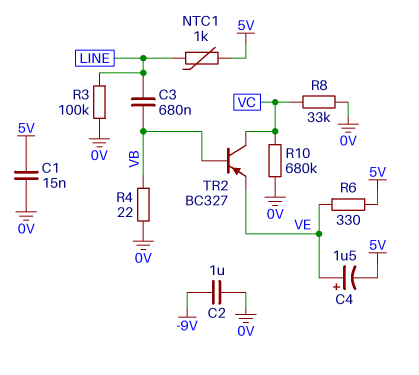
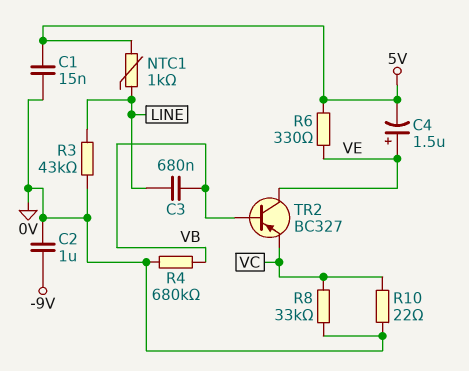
R3: 100k (0V, LINE) -> 43k (0V, LINE)
R4: 22 (0V, VB) -> 680k (0V, VB)
R10: 680k (0V, VC) -> 22 (0V, VC)
TR2: PNP BC327 (B VB, C VC, E VE) -> PNP BC327 (B VB, C VE, E VC)

